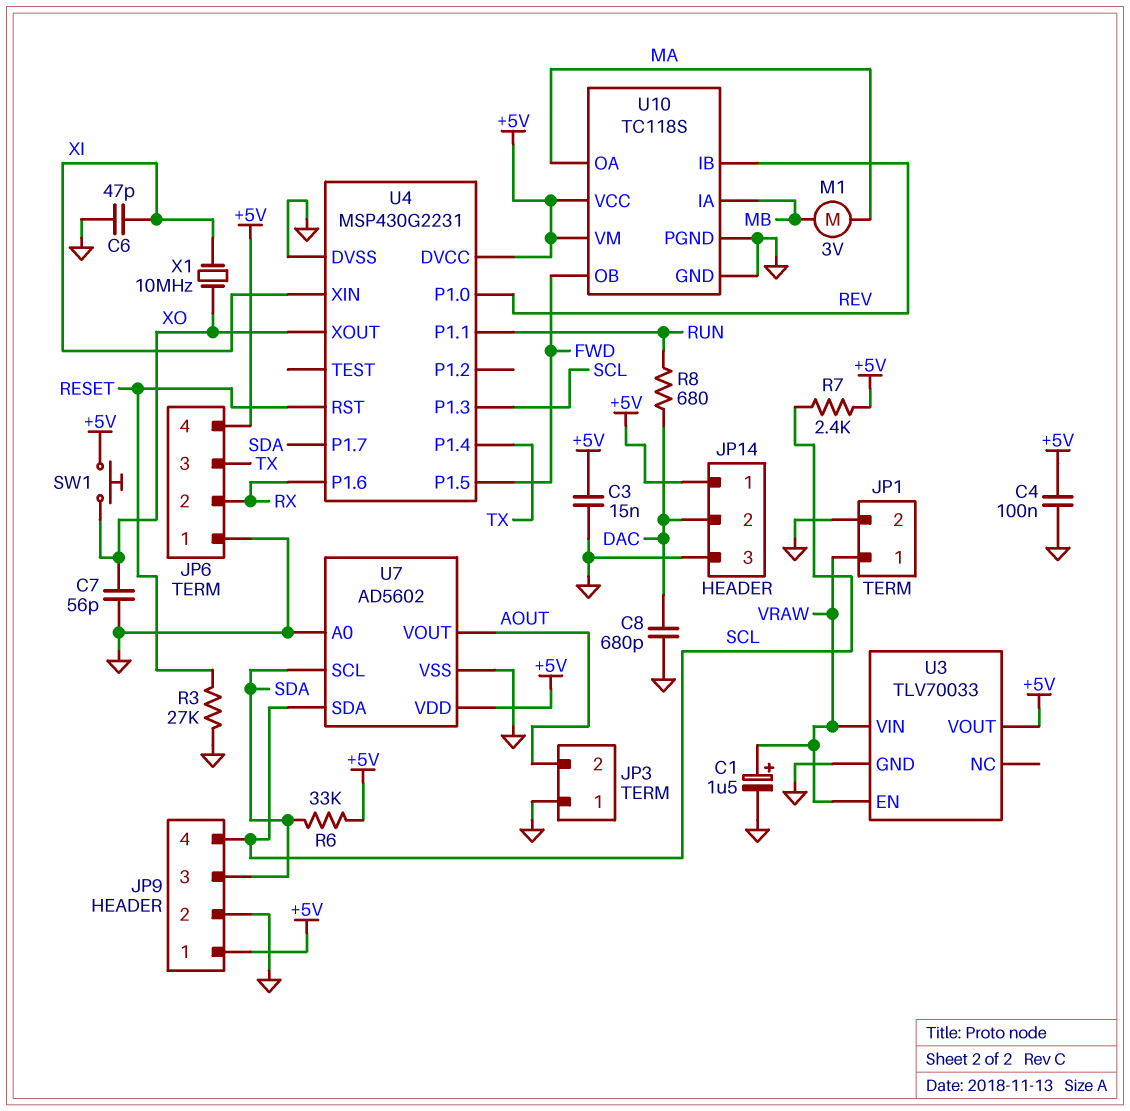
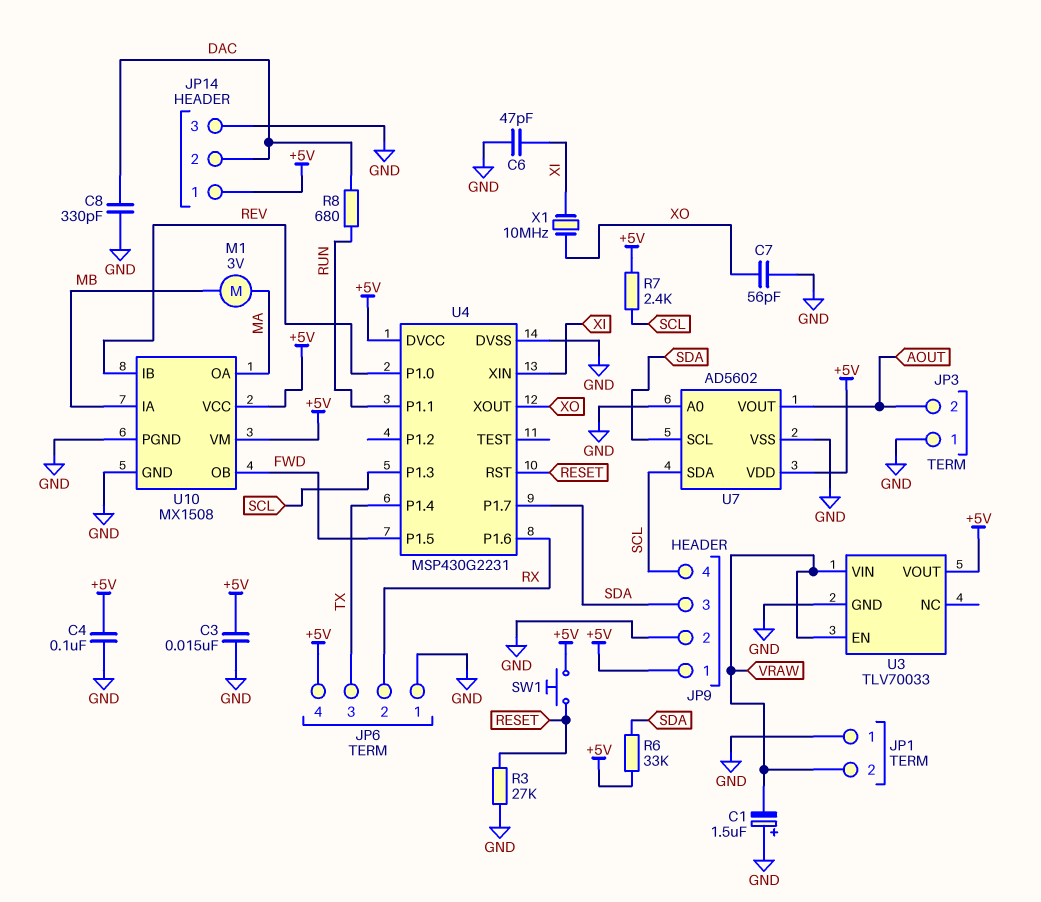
C1: 1.5uF (plus VRAW, minus GND) -> 1.5uF (plus GND, minus VRAW)
C8: 680pF (DAC, GND) -> 330pF (DAC, GND)
JP1 pin 1: VRAW -> GND
JP1 pin 2: GND -> VRAW
SW1: button (+5V, XO) -> button (+5V, RESET)
U10: TC118S -> MX1508

